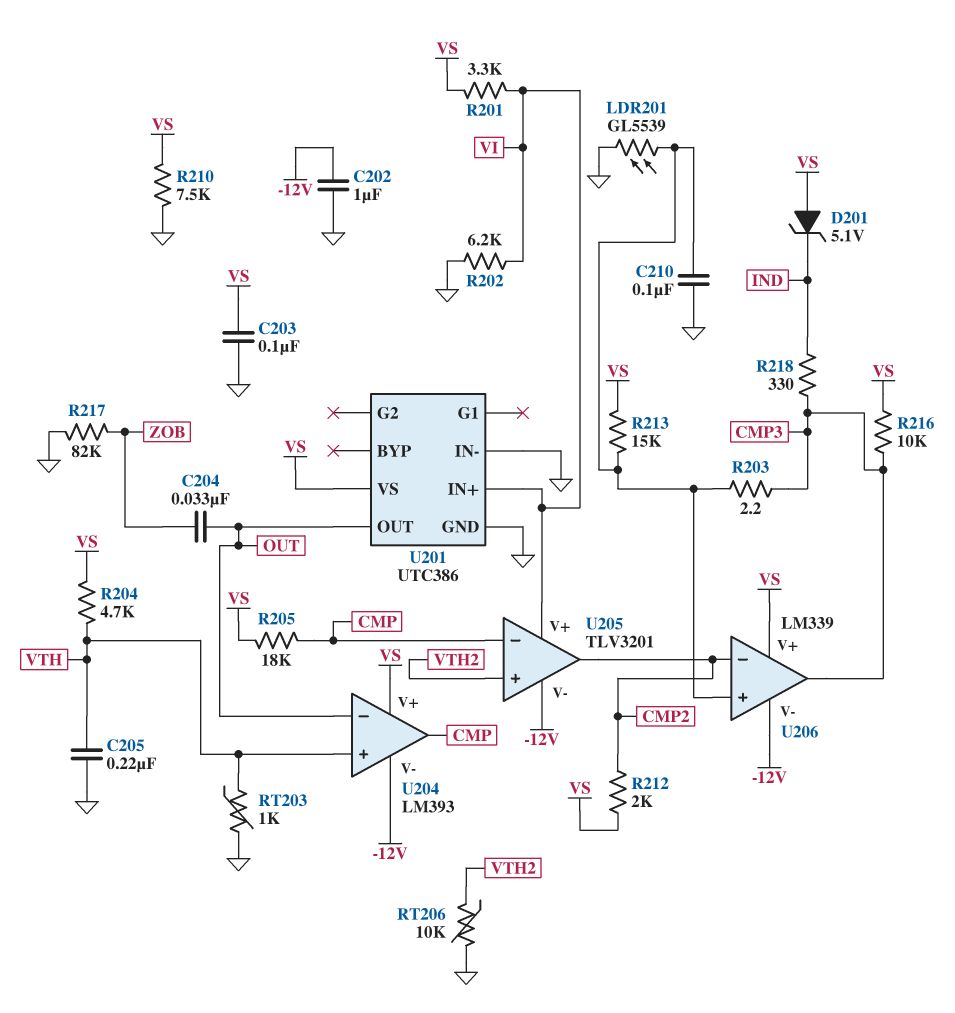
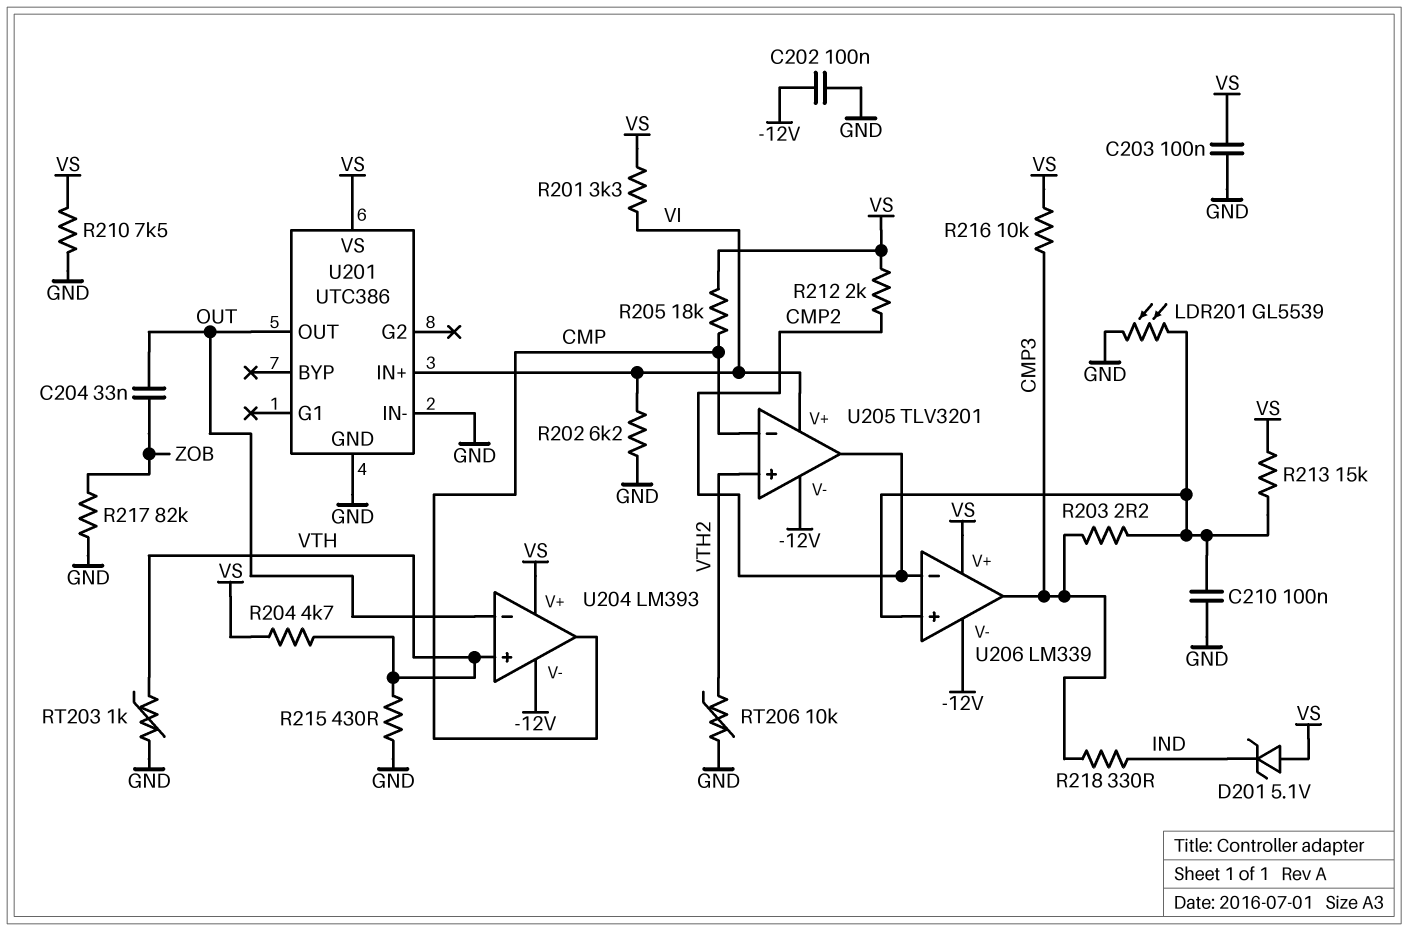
C202: 1uF (-12V, GND) -> 100nF (-12V, GND)
C205: 220nF (GND, VTH) -> none
R215: none -> 430 (GND, VTH)

